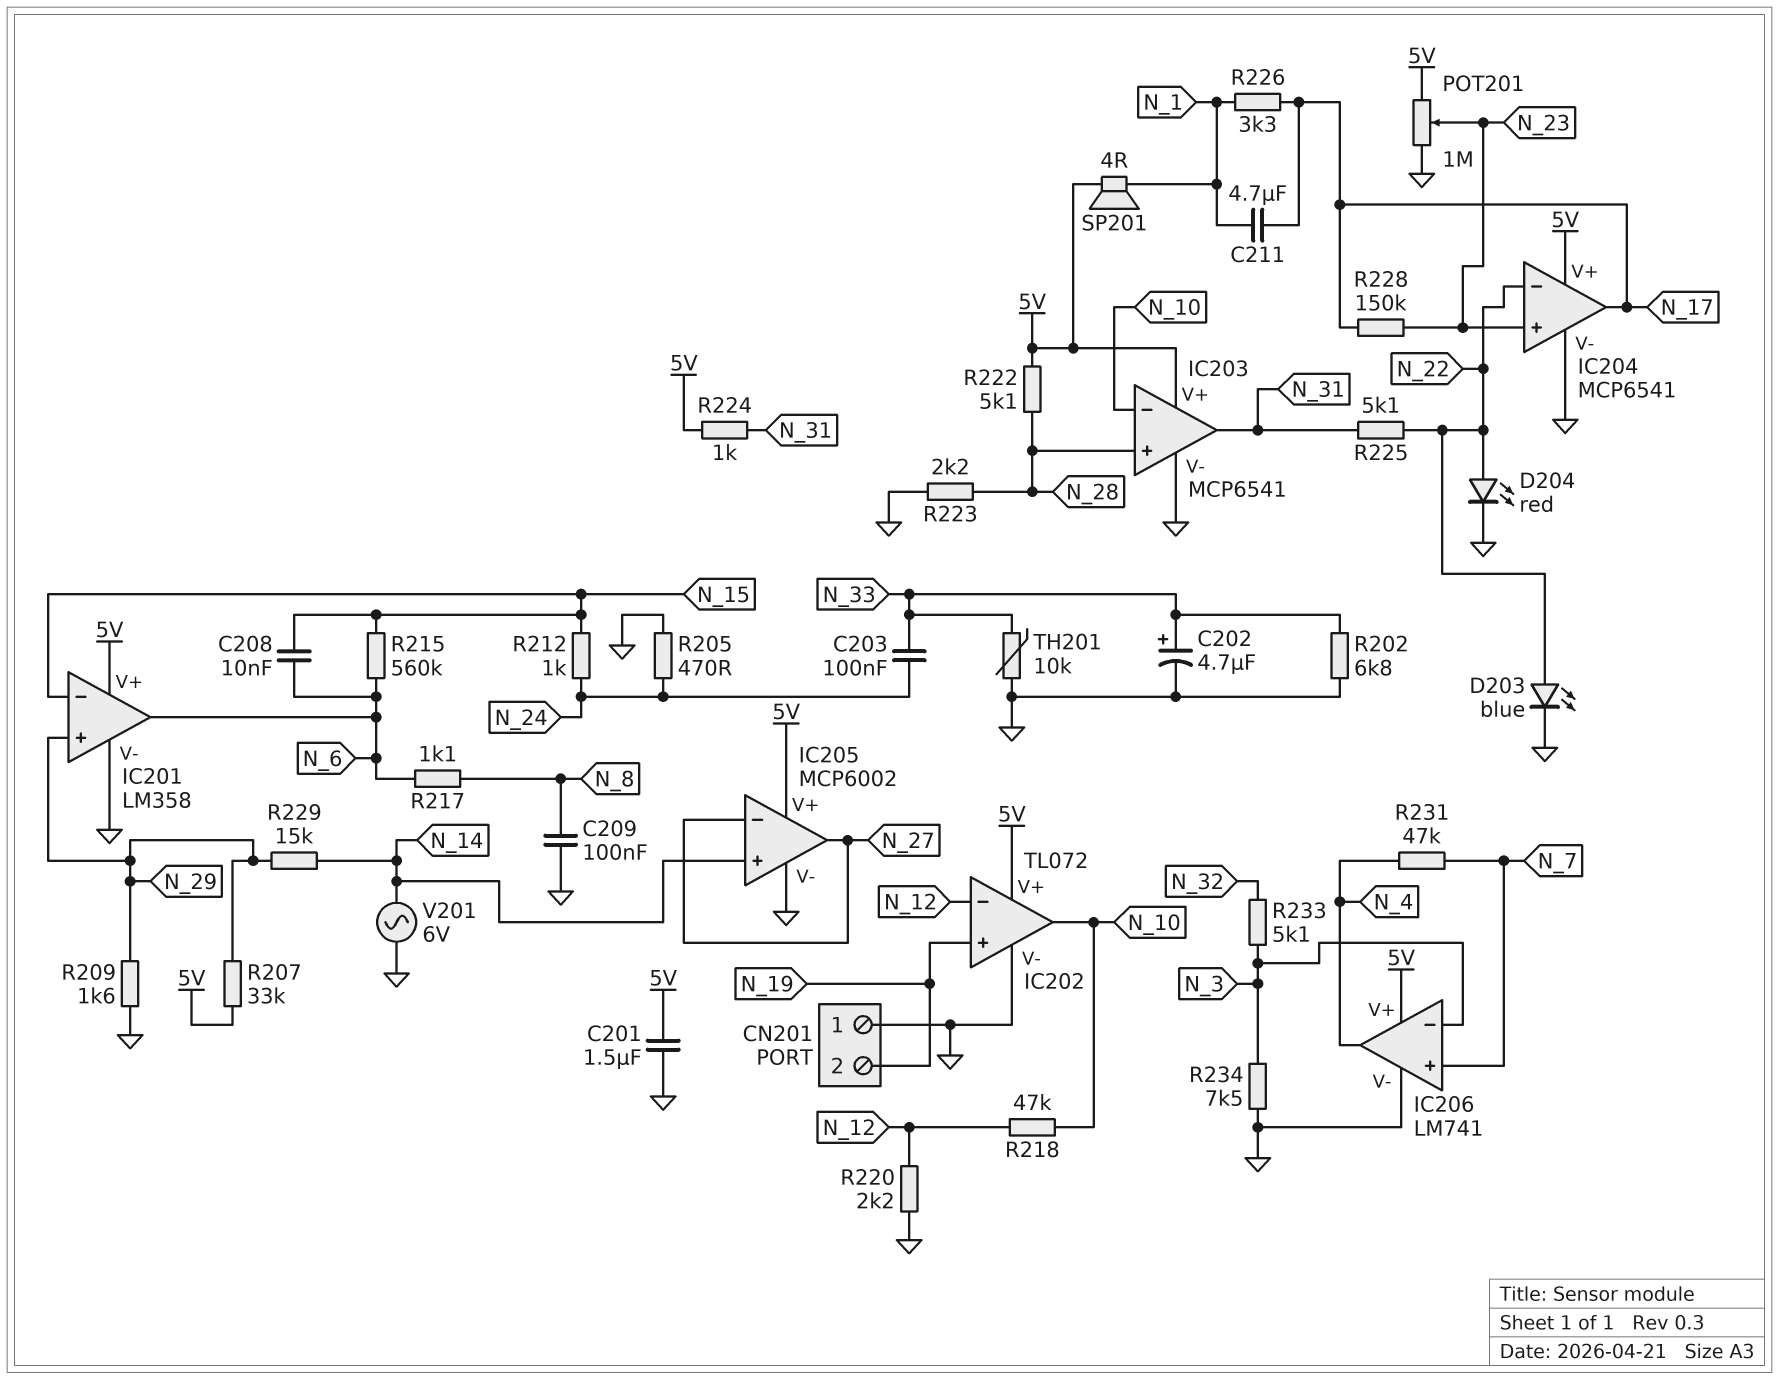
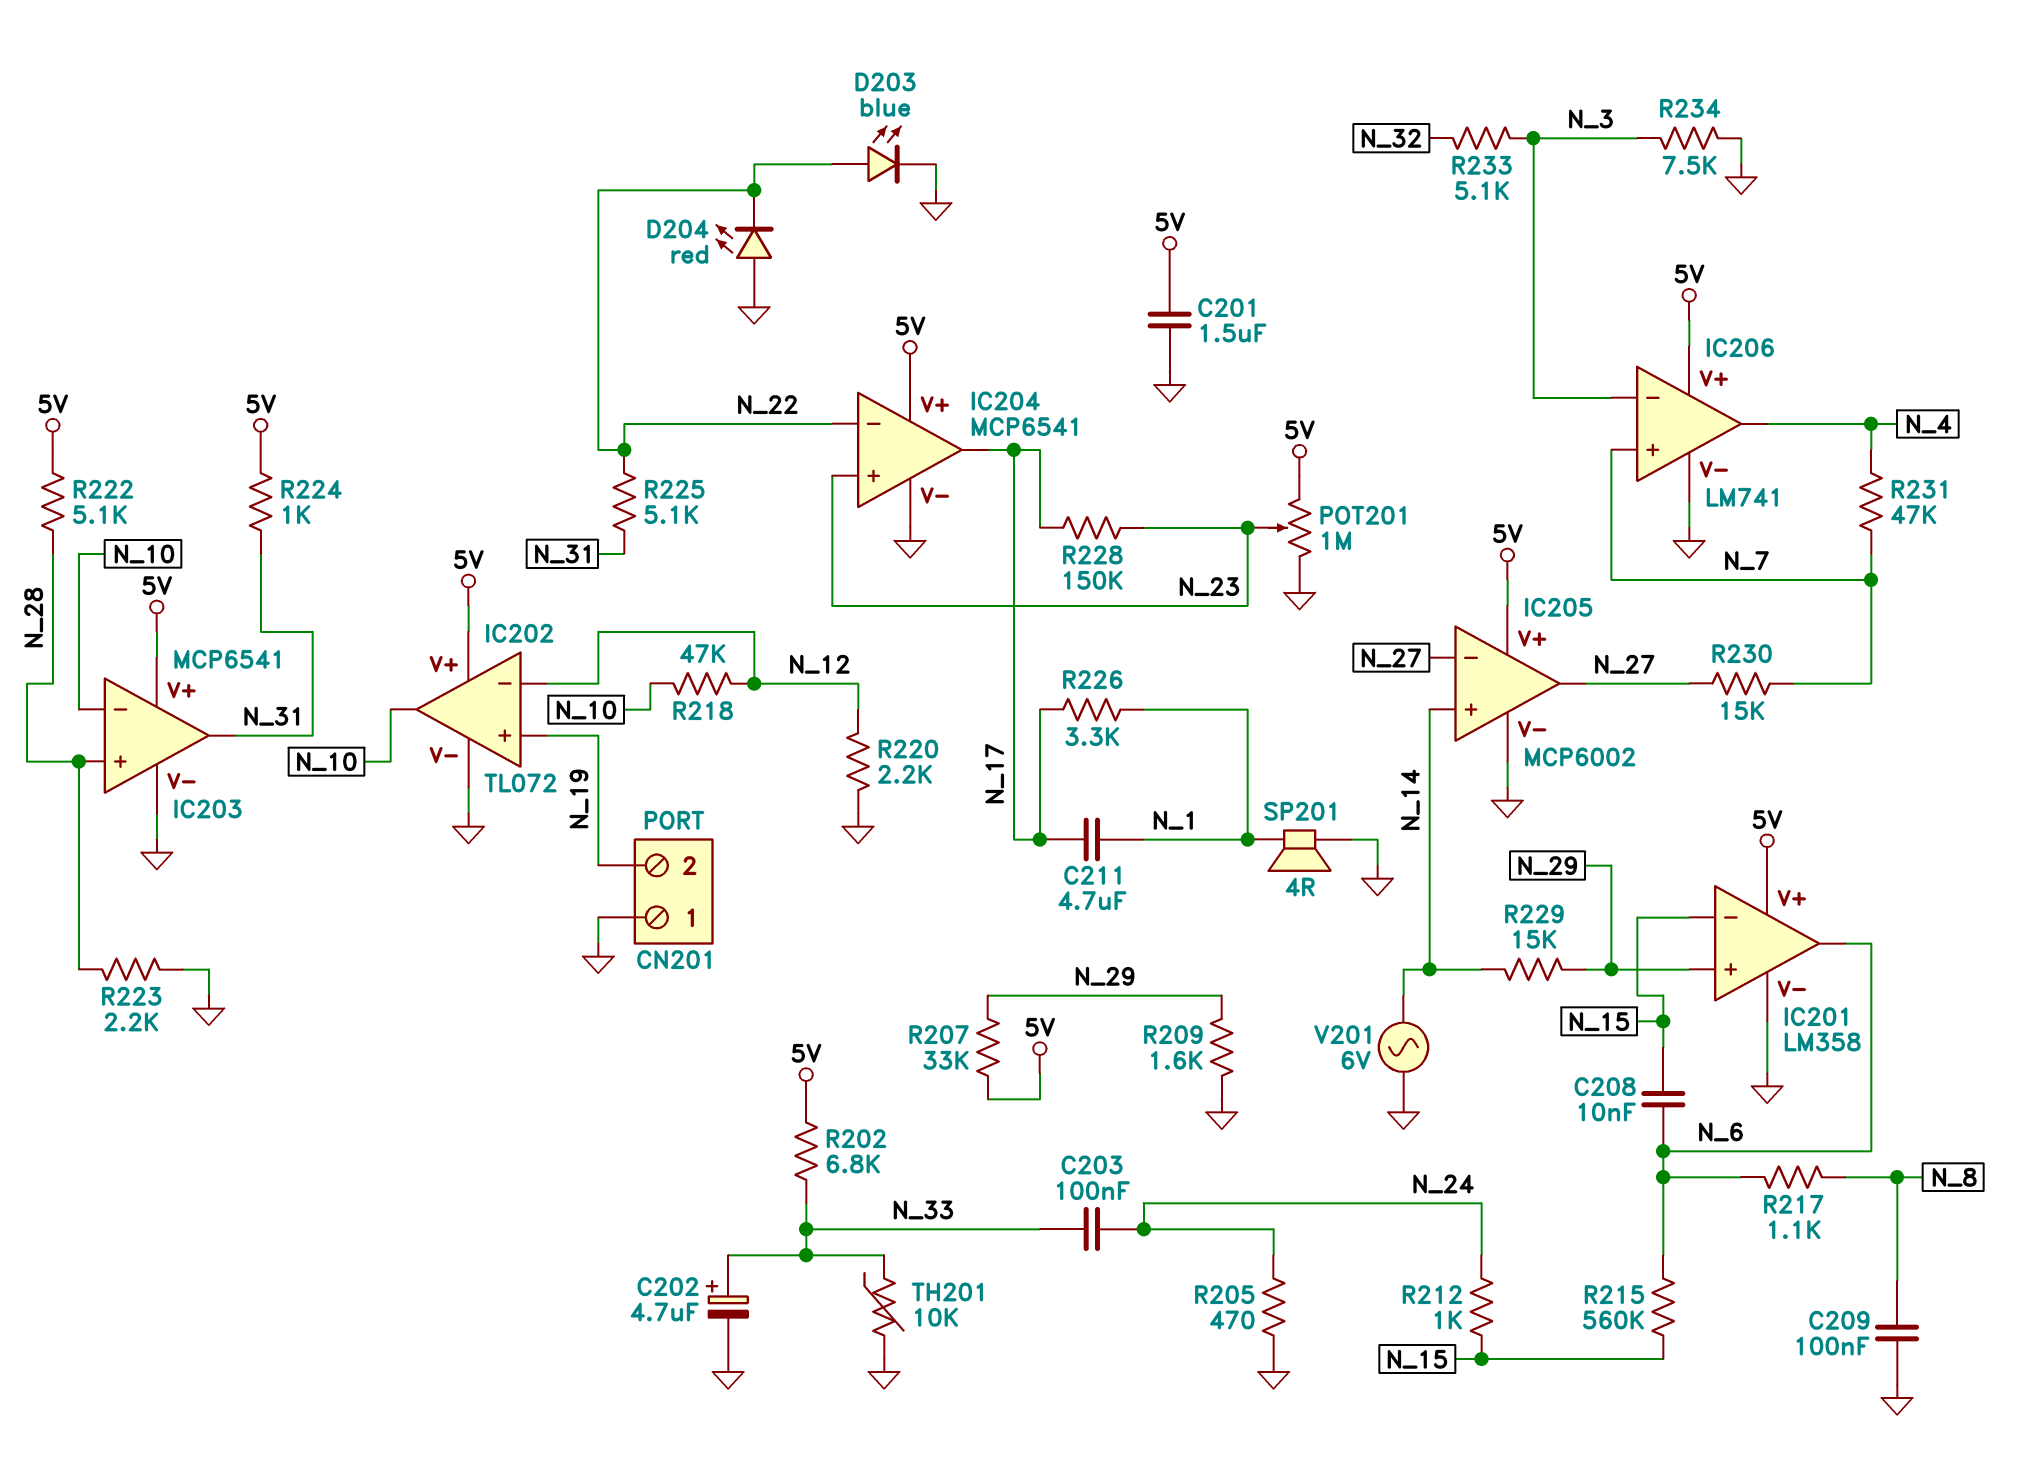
D204: LED red (A N_22, K GND) -> LED red (A GND, K N_22)
R202: 6.8k (GND, N_33) -> 6.8k (5V, N_33)
R230: none -> 15k (N_7, N_27)
SP201: speaker 4R (5V, N_1) -> speaker 4R (GND, N_1)

